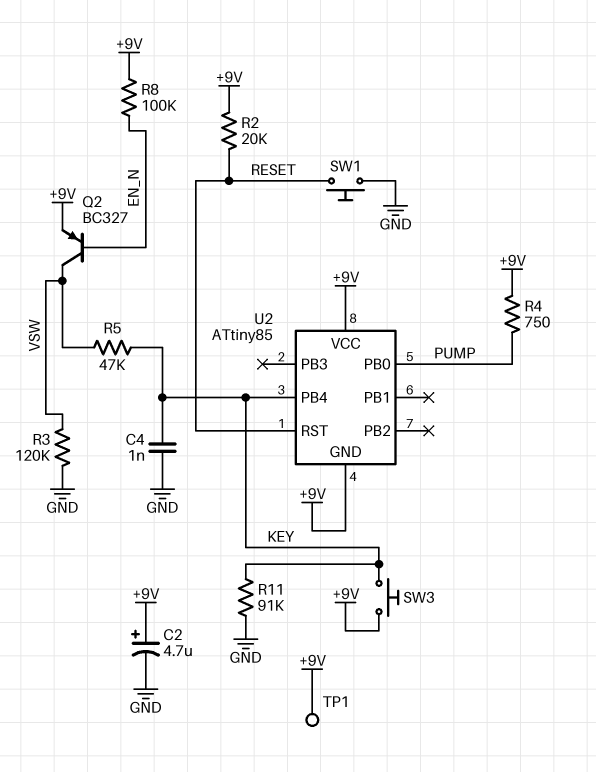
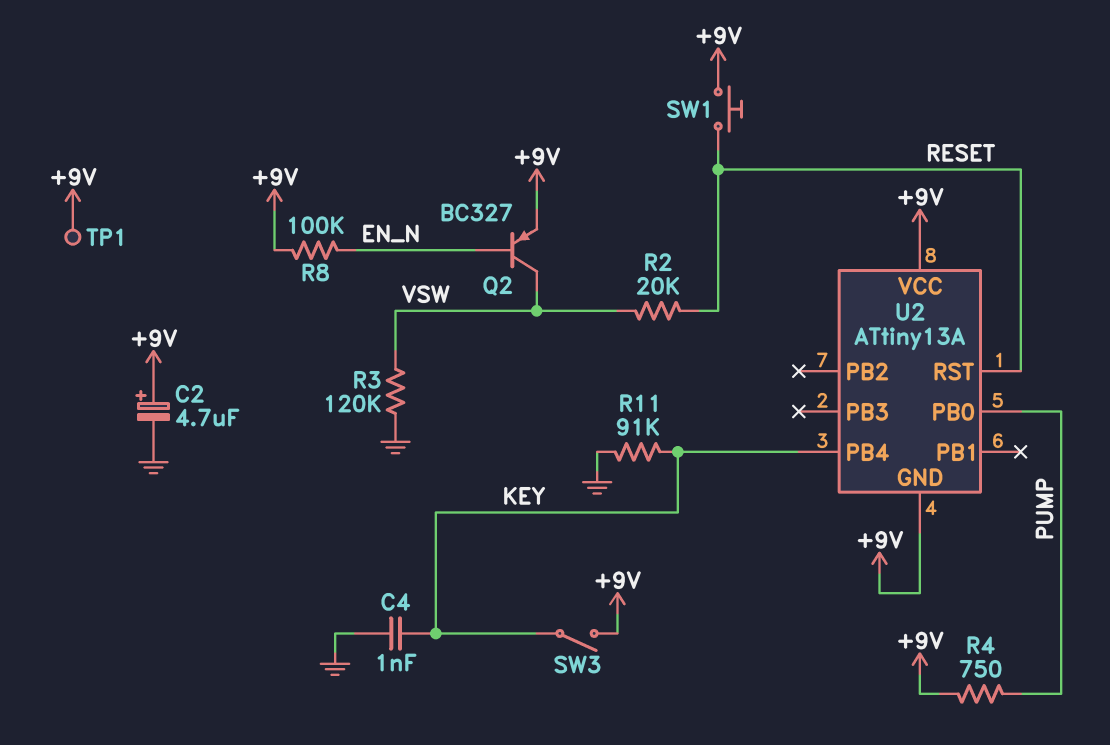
R2: 20k (+9V, RESET) -> 20k (RESET, VSW)
R5: 47k (KEY, VSW) -> none
SW1: button (GND, RESET) -> button (+9V, RESET)
SW3: button (+9V, KEY) -> switch (+9V, KEY)
U2: ATtiny85 -> ATtiny13A

